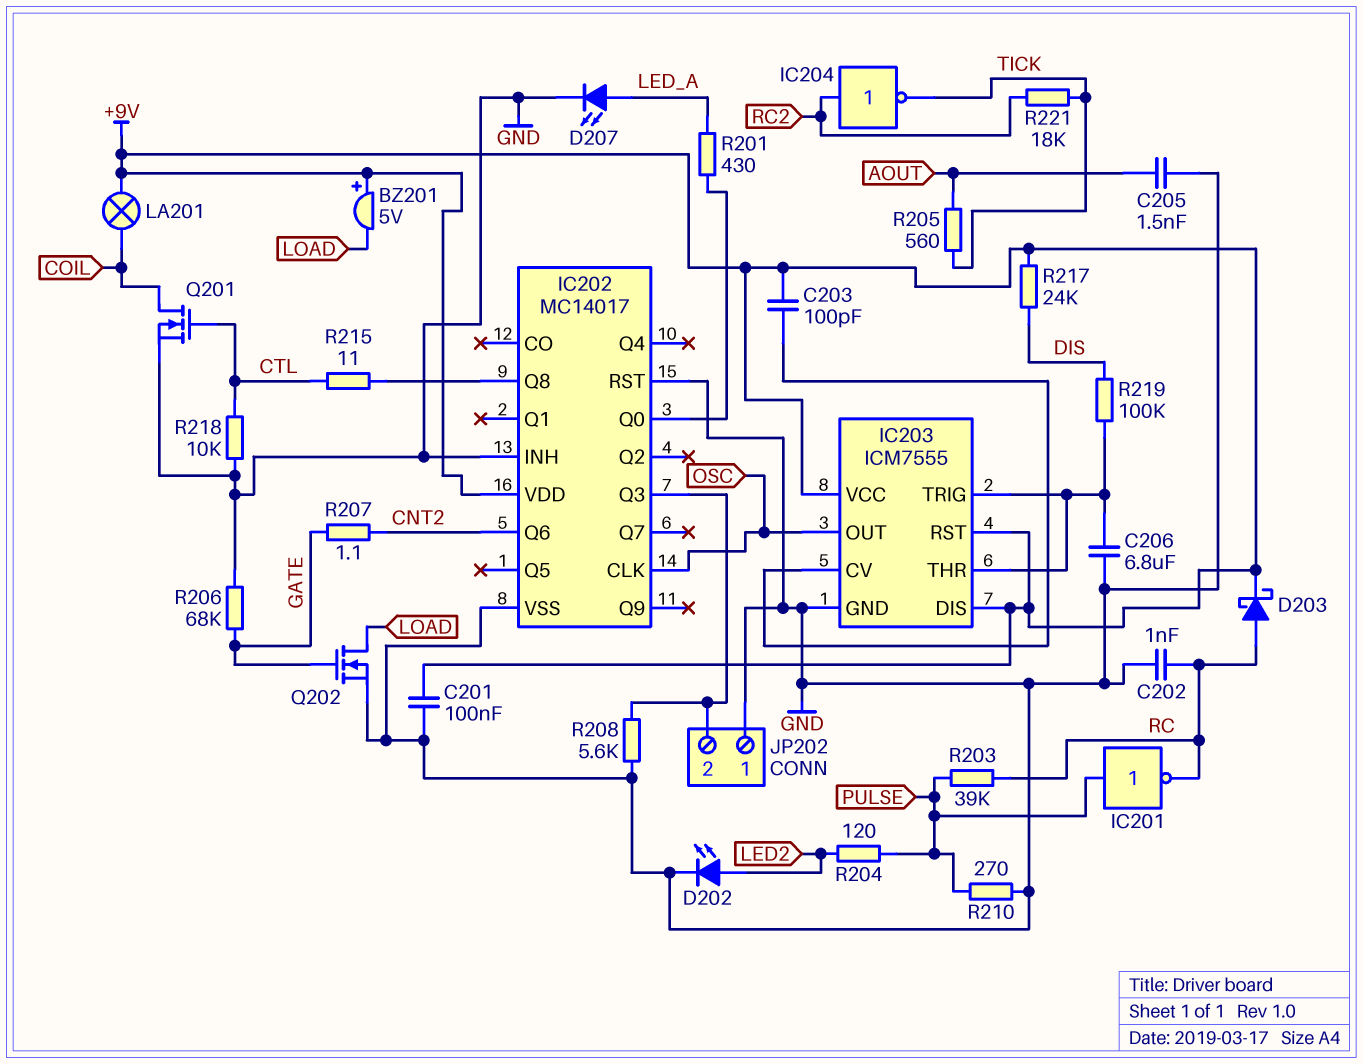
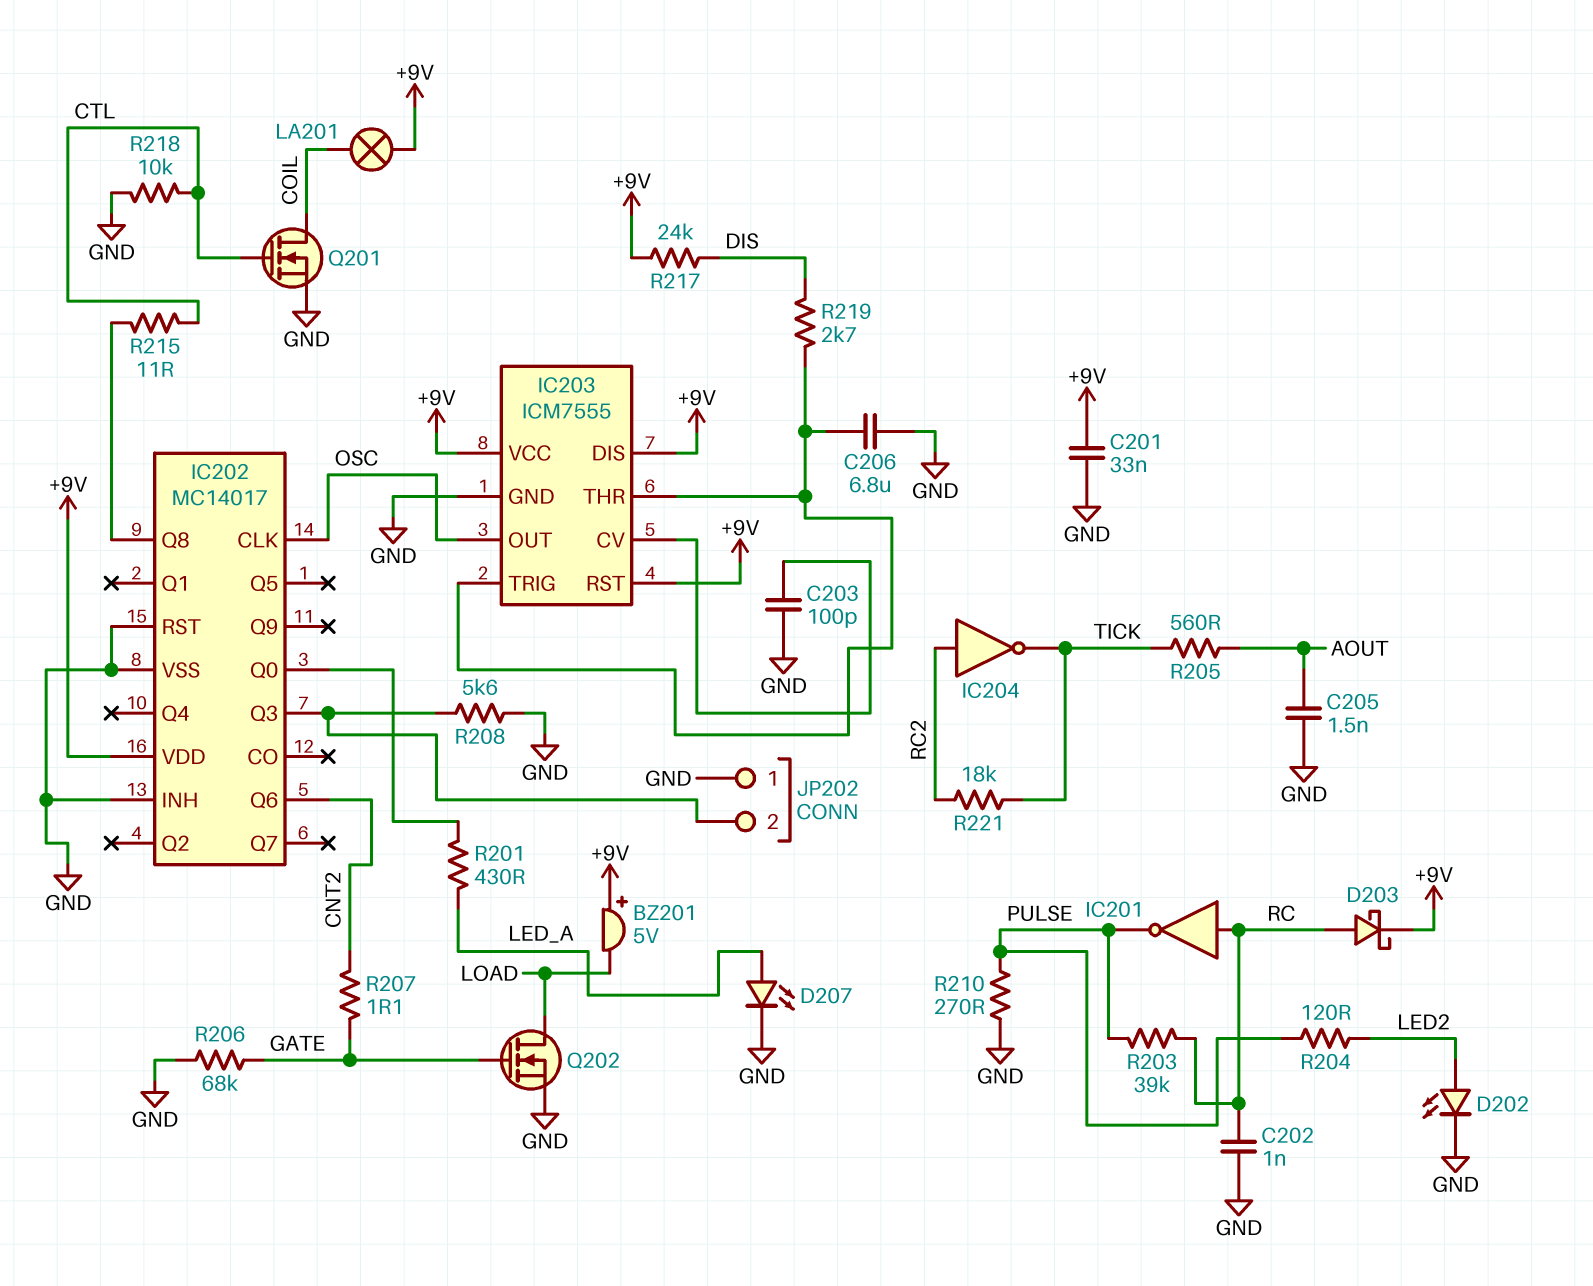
C201: 100nF (+9V, GND) -> 33nF (+9V, GND)
C203: 100pF (+9V, IC203/CV) -> 100pF (GND, IC203/CV)
IC201: NOT (in PULSE, out RC) -> NOT (in RC, out PULSE)
R219: 100k (DIS, IC203/THR) -> 2.7k (DIS, IC203/THR)

